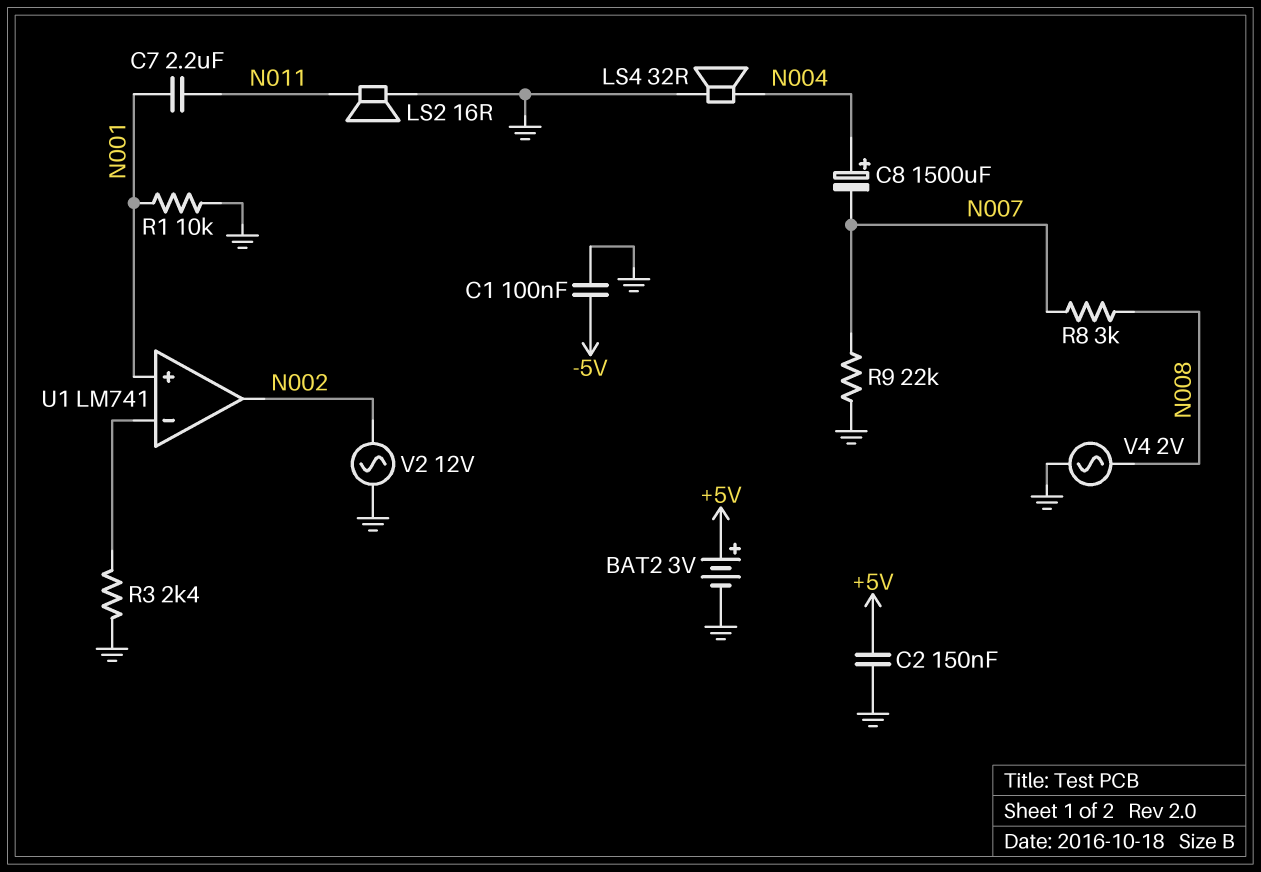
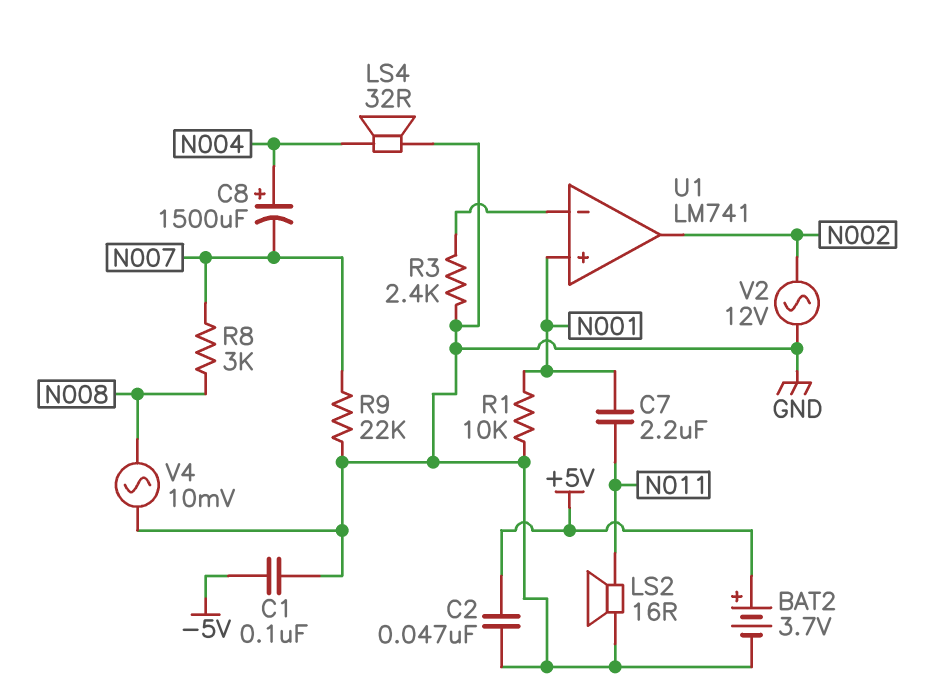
BAT2: 3V (plus +5V, minus GND) -> 3.7V (plus +5V, minus GND)
C2: 150nF (+5V, GND) -> 47nF (+5V, GND)
V4: AC 2V (GND, N008) -> AC 10mV (GND, N008)

